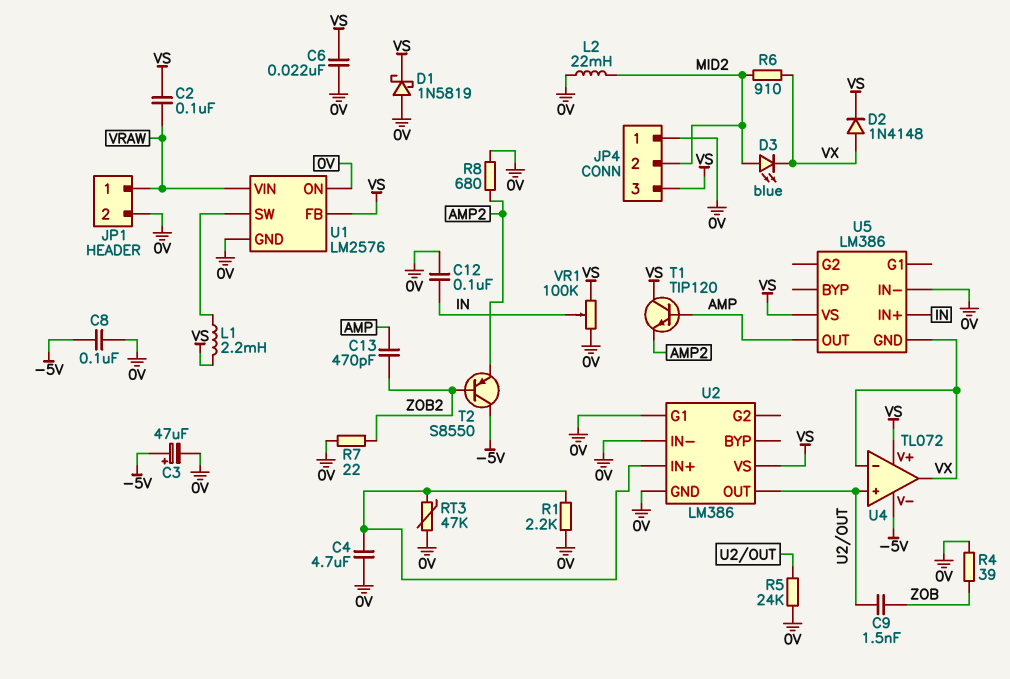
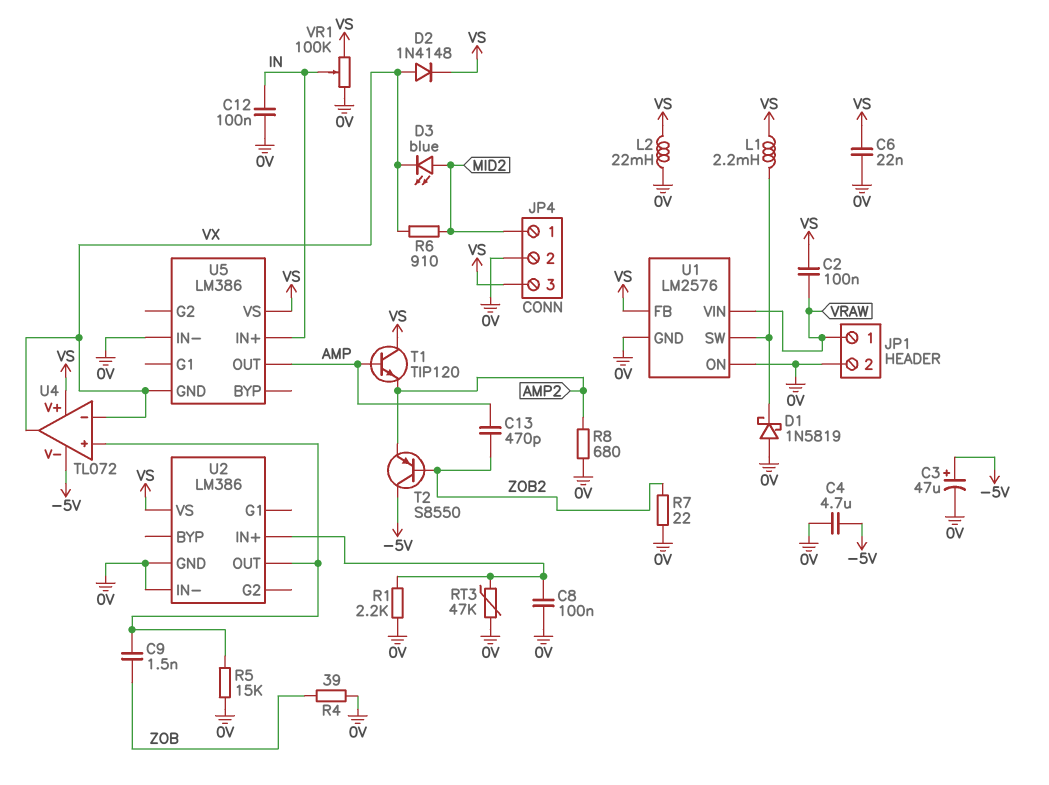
C4: 4.7uF (0V, U2/IN+) -> 4.7uF (-5V, 0V)
C8: 100nF (-5V, 0V) -> 100nF (0V, U2/IN+)
D1: schottky 1N5819 (A 0V, K VS) -> schottky 1N5819 (A 0V, K U1/SW)
JP4 pin 1: 0V -> MID2
JP4 pin 2: MID2 -> 0V
L2: 22mH (0V, MID2) -> 22mH (0V, VS)
R5: 24k (0V, U2/OUT) -> 15k (0V, U2/OUT)
U2 pin G1: 0V -> none

